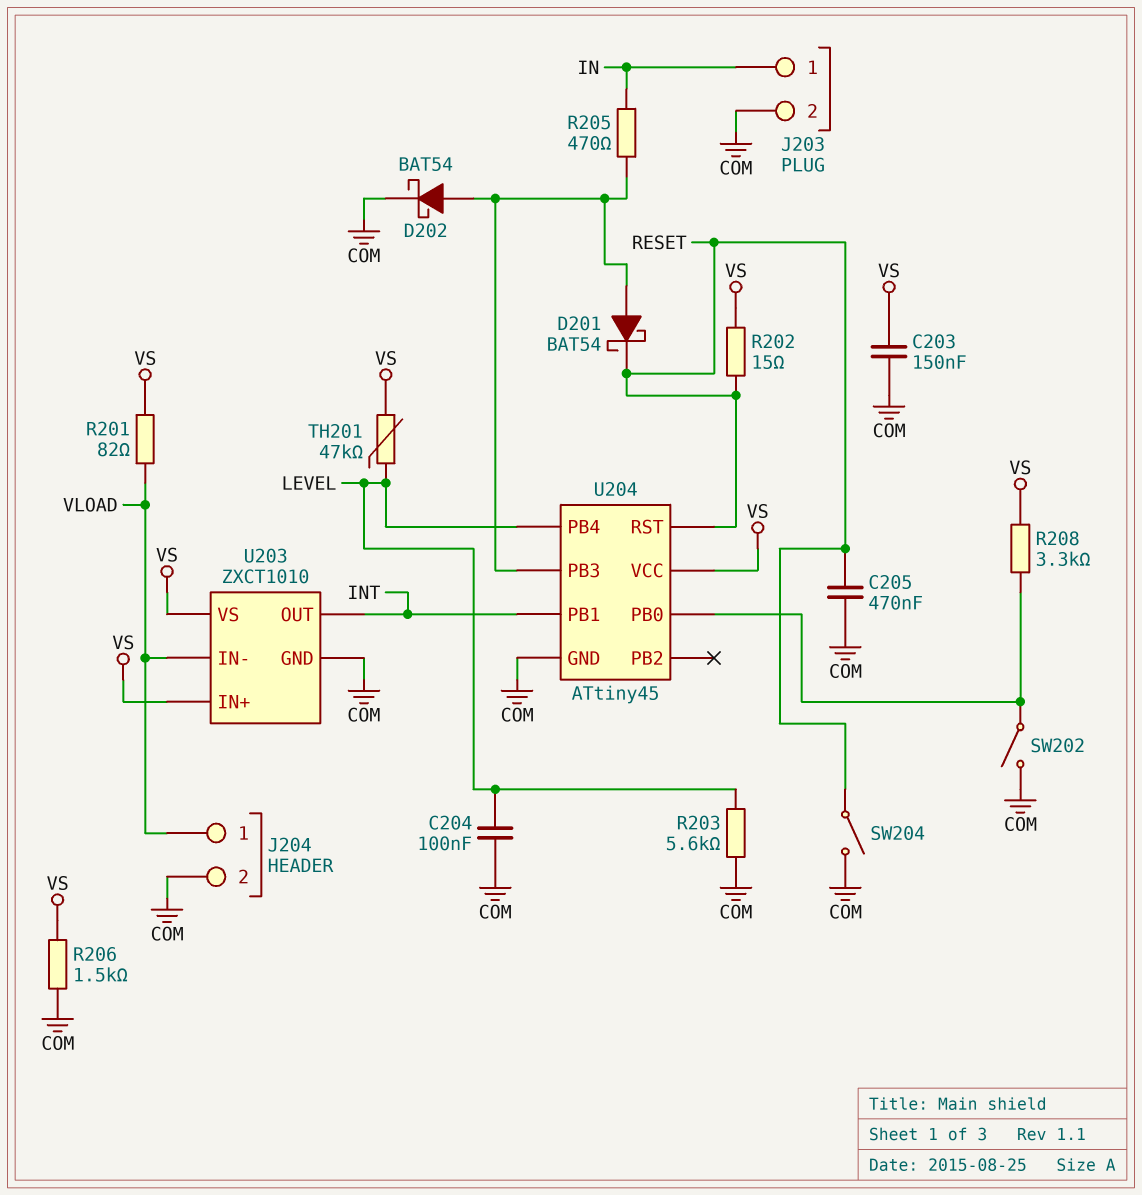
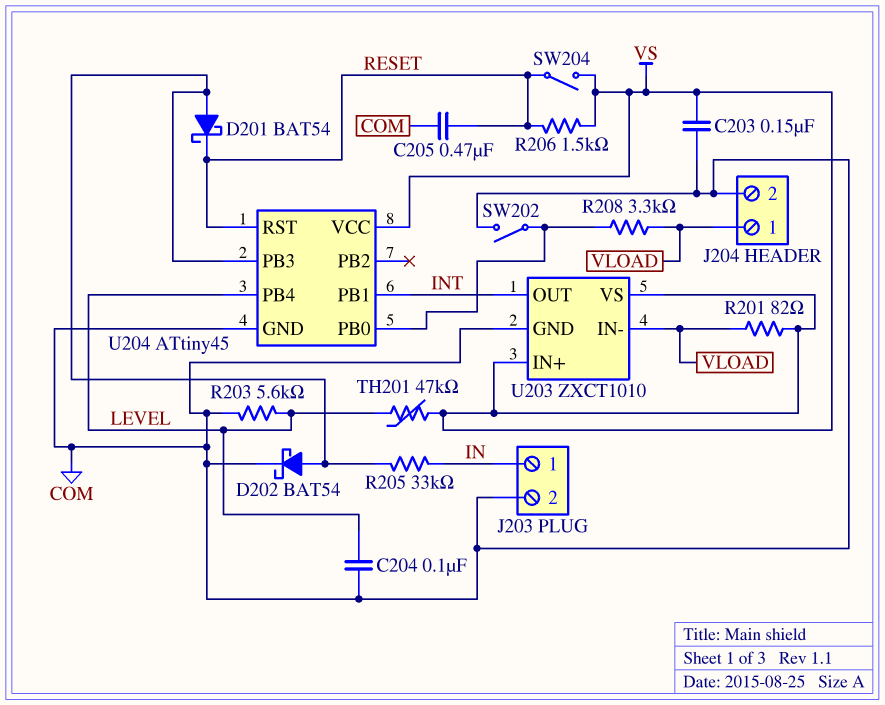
R202: 15 (RESET, VS) -> none
R205: 470 (IN, U204/PB3) -> 33k (IN, U204/PB3)
R206: 1.5k (COM, VS) -> 1.5k (RESET, VS)
R208: 3.3k (U204/PB0, VS) -> 3.3k (U204/PB0, VLOAD)
SW204: switch (COM, RESET) -> switch (RESET, VS)

